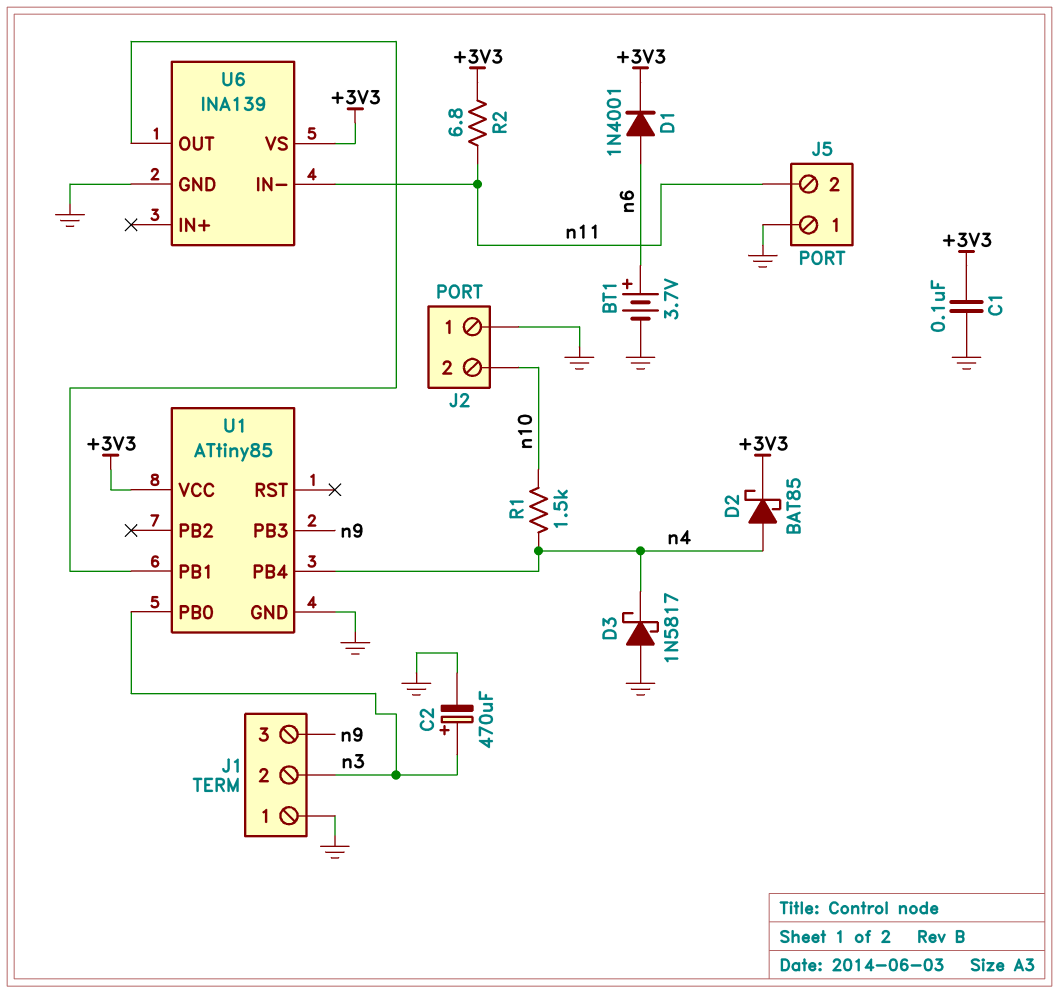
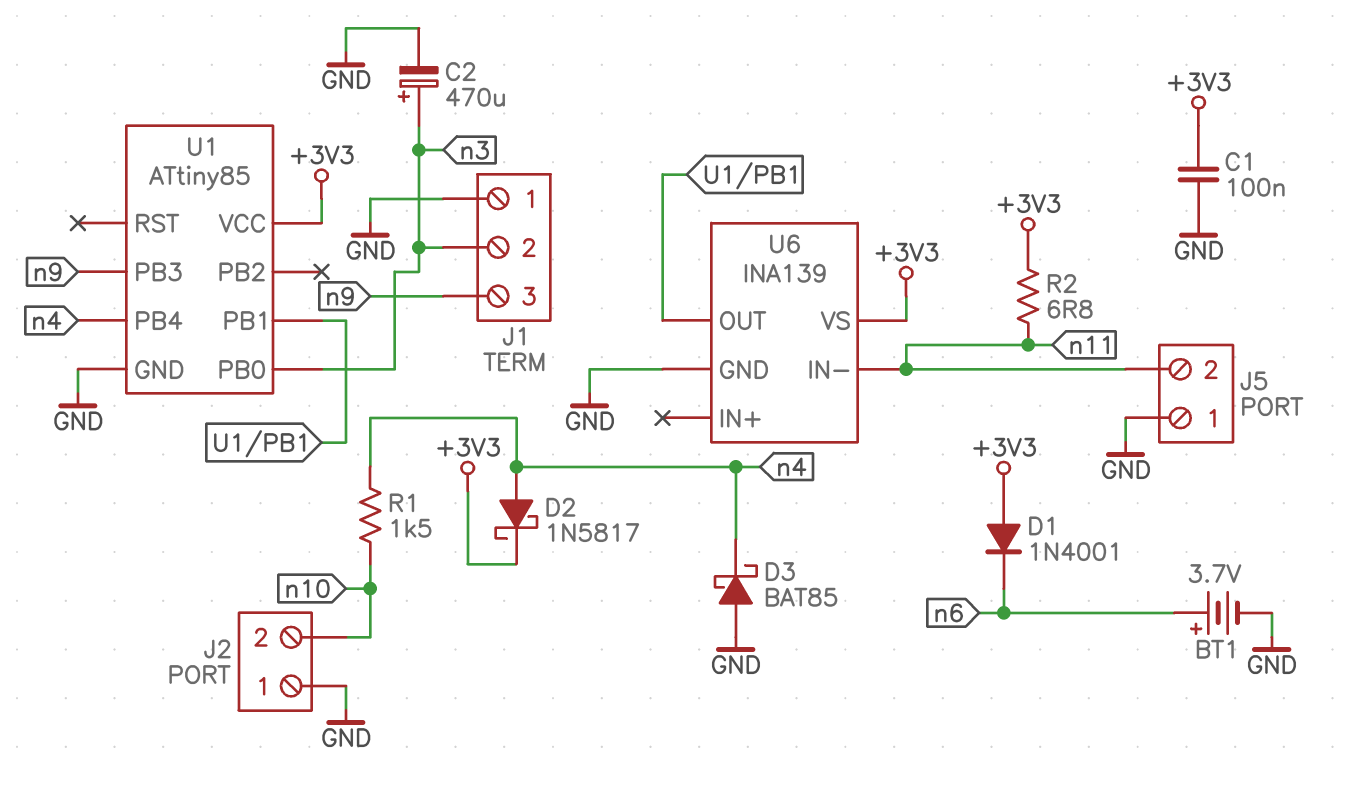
D1: diode 1N4001 (A n6, K +3V3) -> diode 1N4001 (A +3V3, K n6)
D2: schottky BAT85 (A n4, K +3V3) -> schottky 1N5817 (A n4, K +3V3)
D3: schottky 1N5817 (A GND, K n4) -> schottky BAT85 (A GND, K n4)

